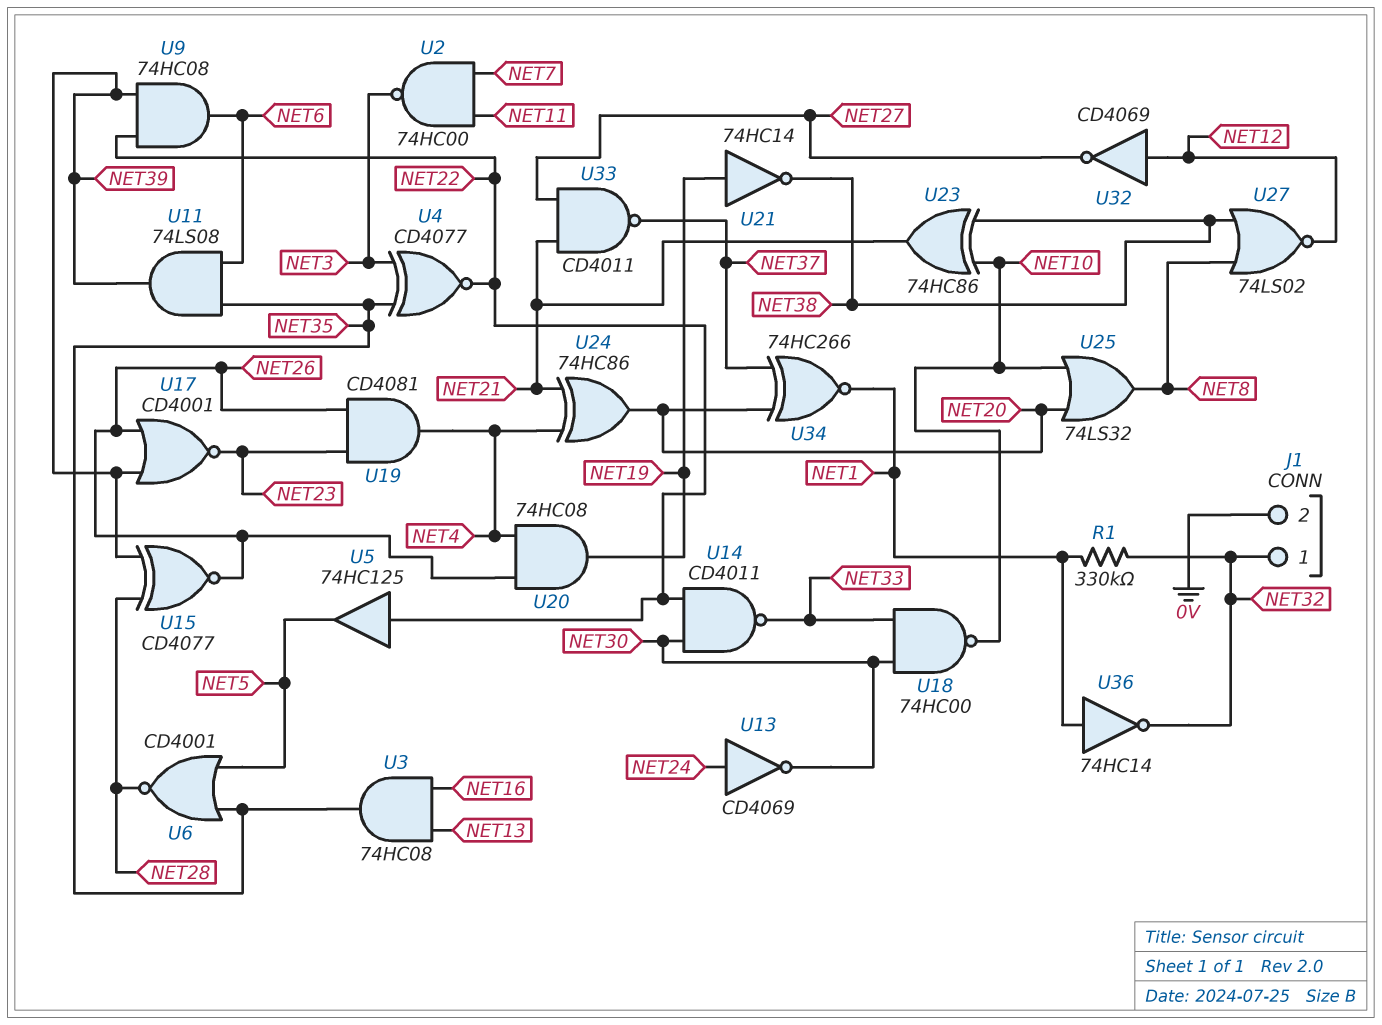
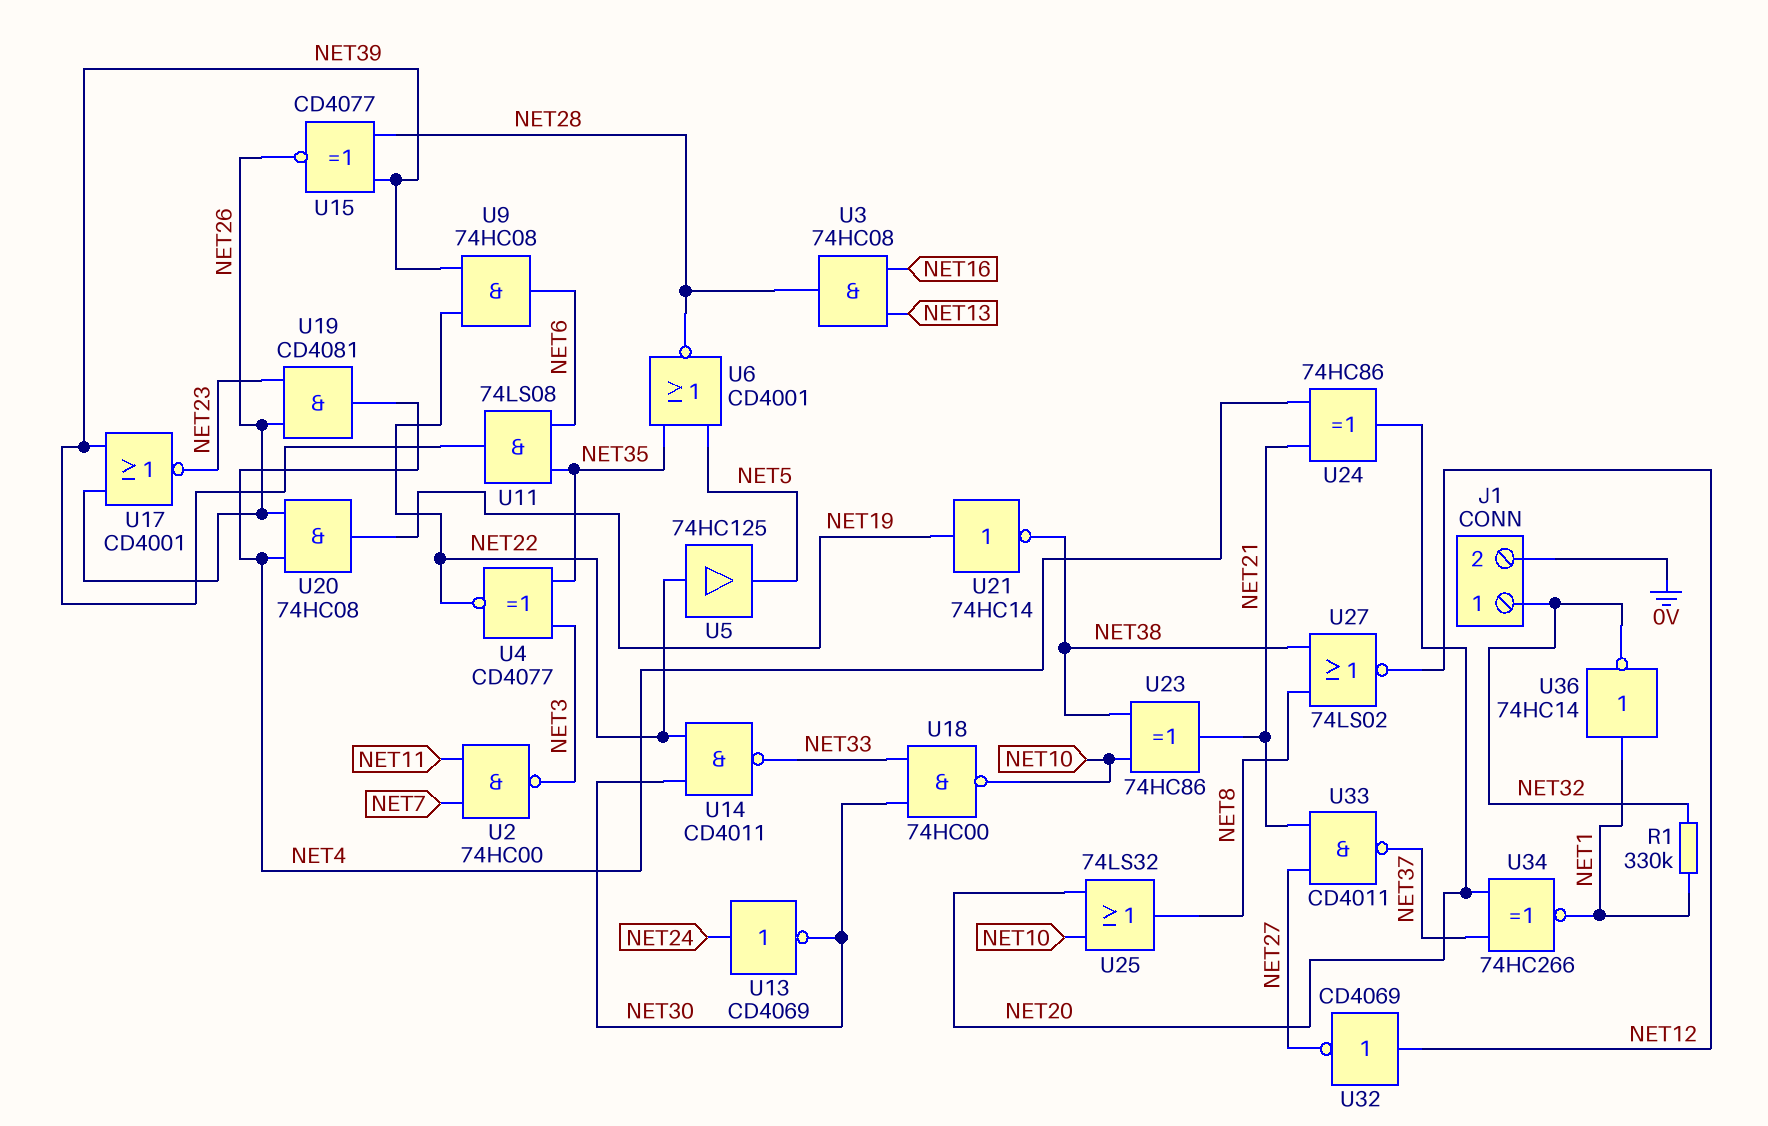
U3: AND 74HC08 (in NET13, in NET16, out NET35) -> AND 74HC08 (in NET13, in NET16, out NET28)

